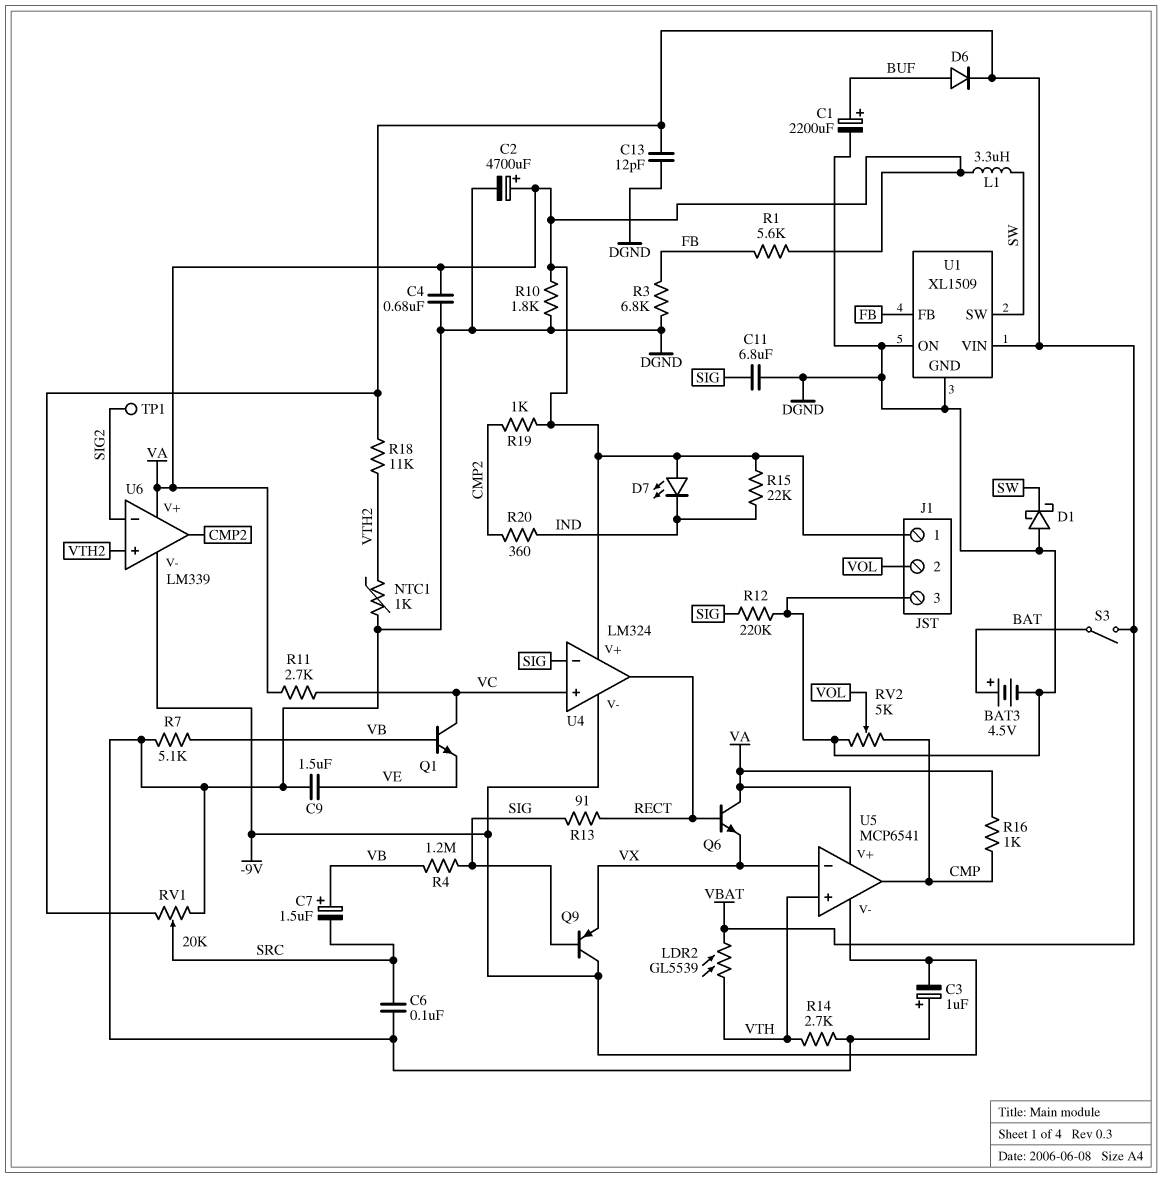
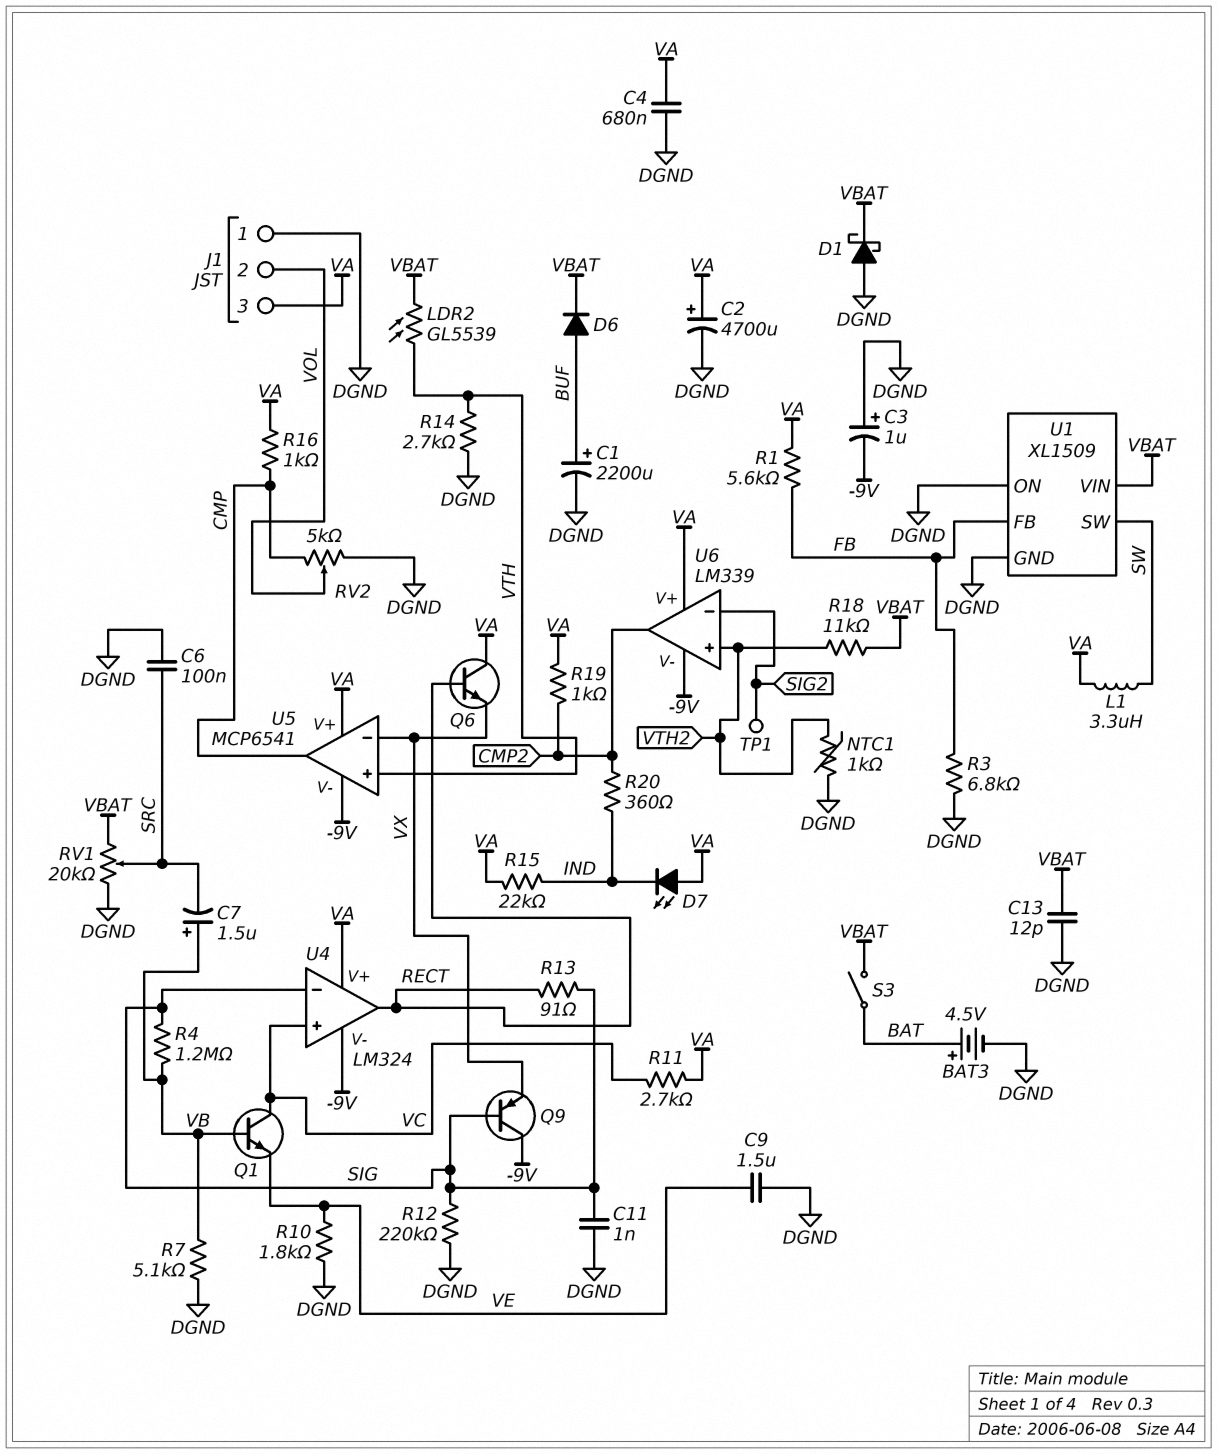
C11: 6.8uF (DGND, SIG) -> 1nF (DGND, SIG)
D1: schottky (A DGND, K SW) -> schottky (A DGND, K VBAT)
J1 pin 1: VA -> DGND
J1 pin 3: DGND -> VA
R10: 1.8k (DGND, VA) -> 1.8k (DGND, VE)

